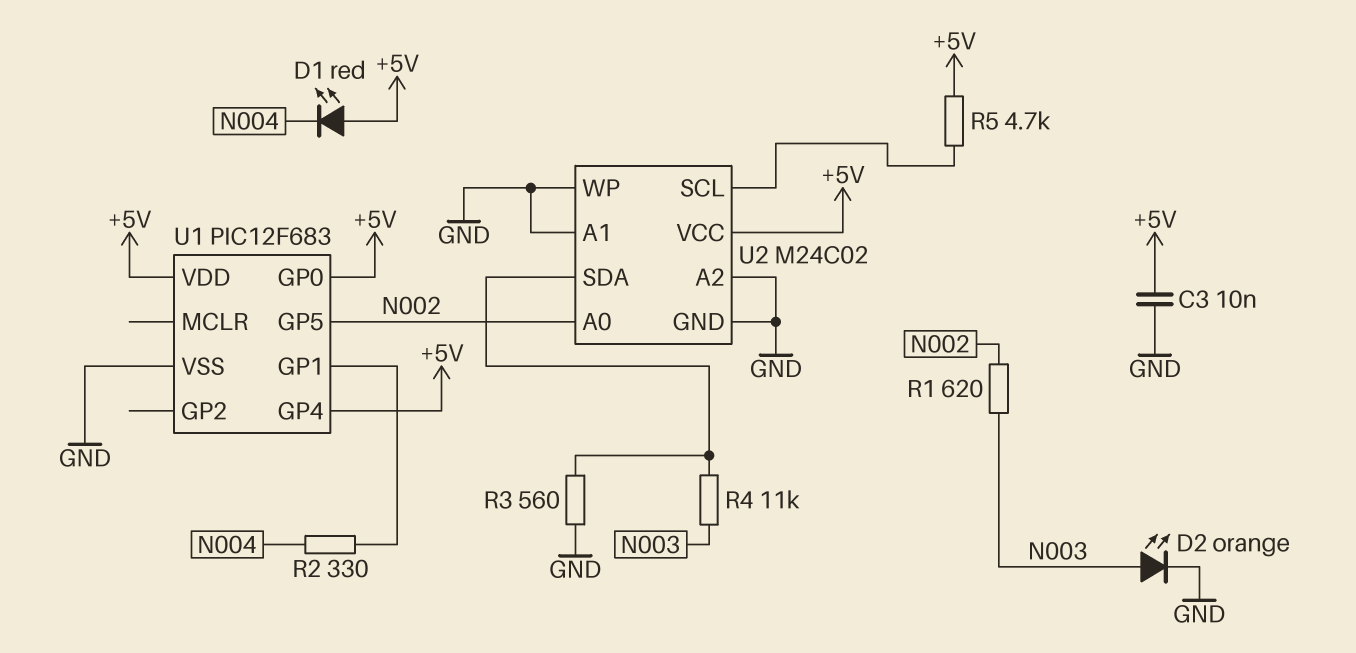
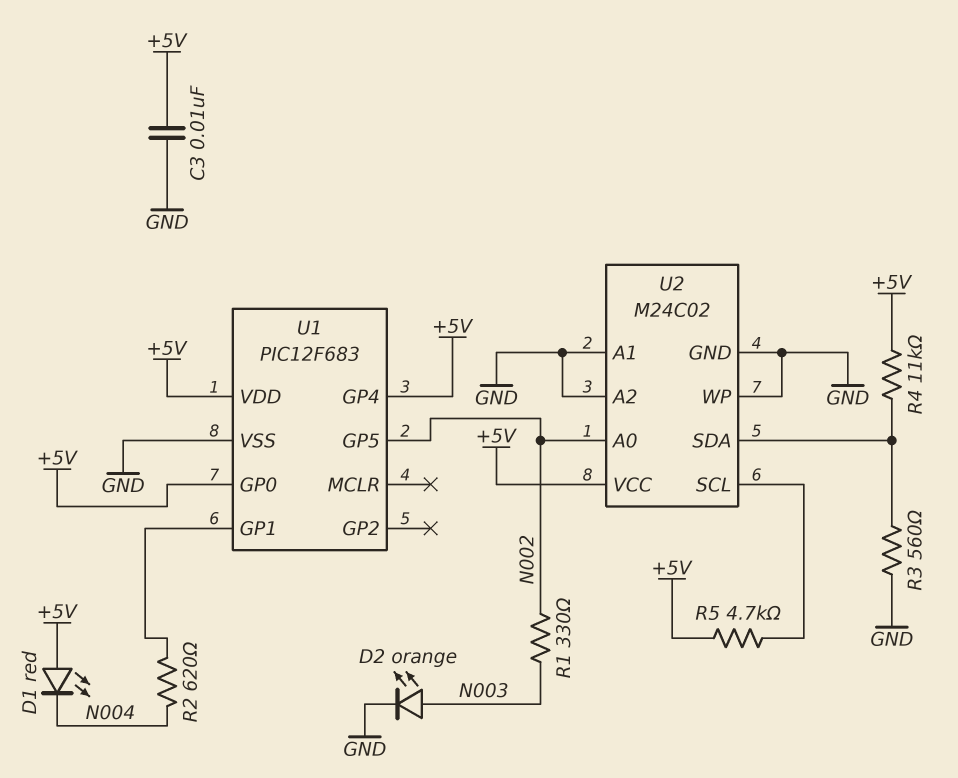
R1: 620 (N002, N003) -> 330 (N002, N003)
R2: 330 (N004, U1/GP1) -> 620 (N004, U1/GP1)
R4: 11k (N003, U2/SDA) -> 11k (+5V, U2/SDA)

